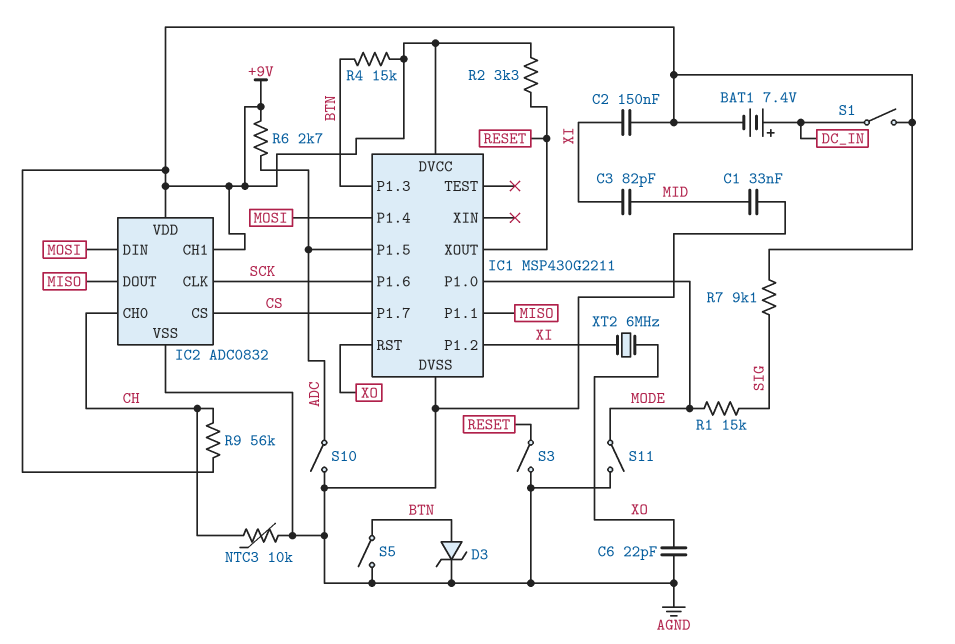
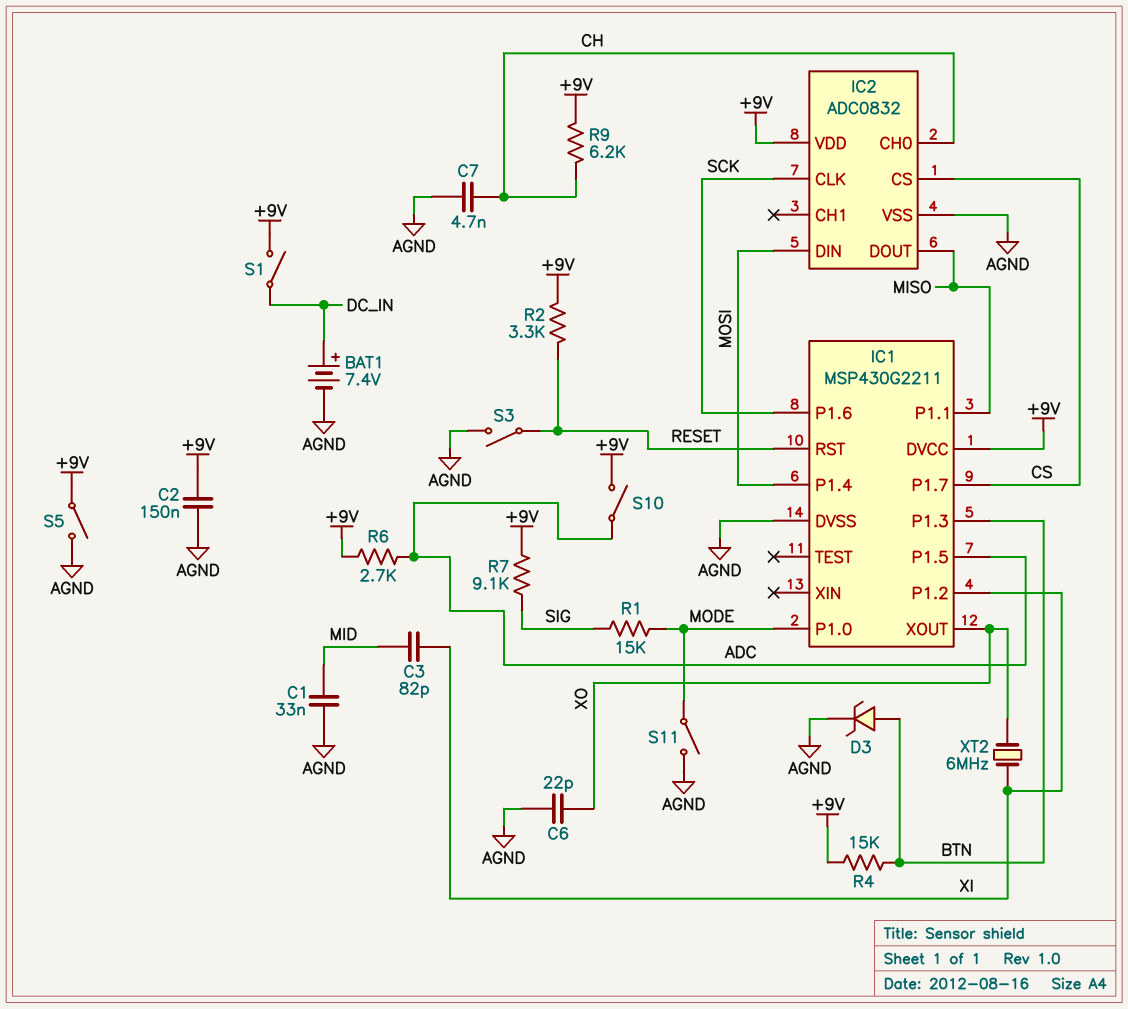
BAT1: 7.4V (plus DC_IN, minus +9V) -> 7.4V (plus DC_IN, minus AGND)
C2: 150nF (+9V, XI) -> 150nF (+9V, AGND)
C7: none -> 4.7nF (AGND, CH)
IC1 pin RST: XO -> RESET
IC1 pin XOUT: RESET -> XO
IC2 pin CH1: +9V -> none
NTC3: 10k (AGND, CH) -> none
R9: 56k (+9V, CH) -> 6.2k (+9V, CH)
S5: switch (AGND, BTN) -> switch (+9V, AGND)
S10: switch (ADC, AGND) -> switch (+9V, ADC)

